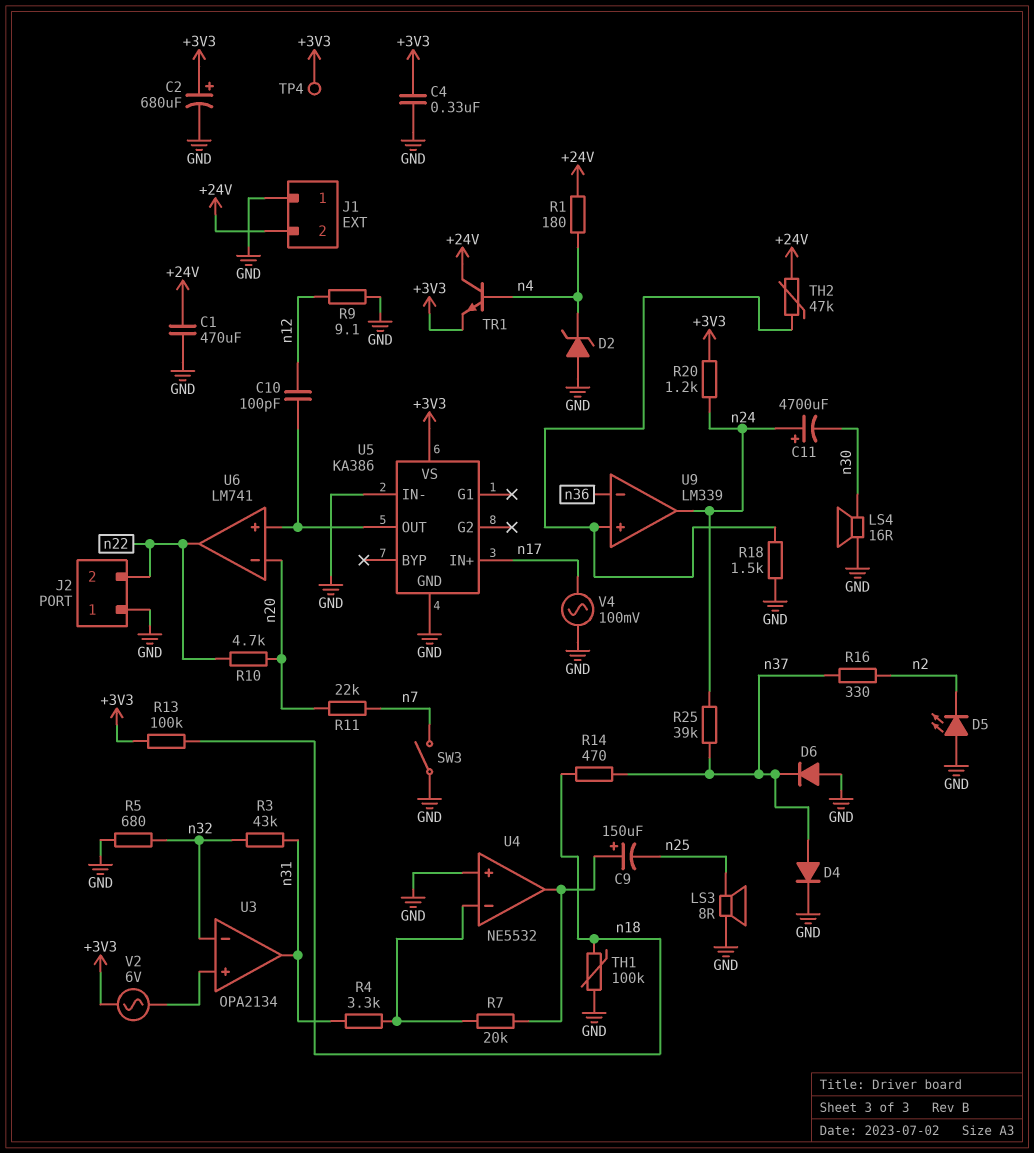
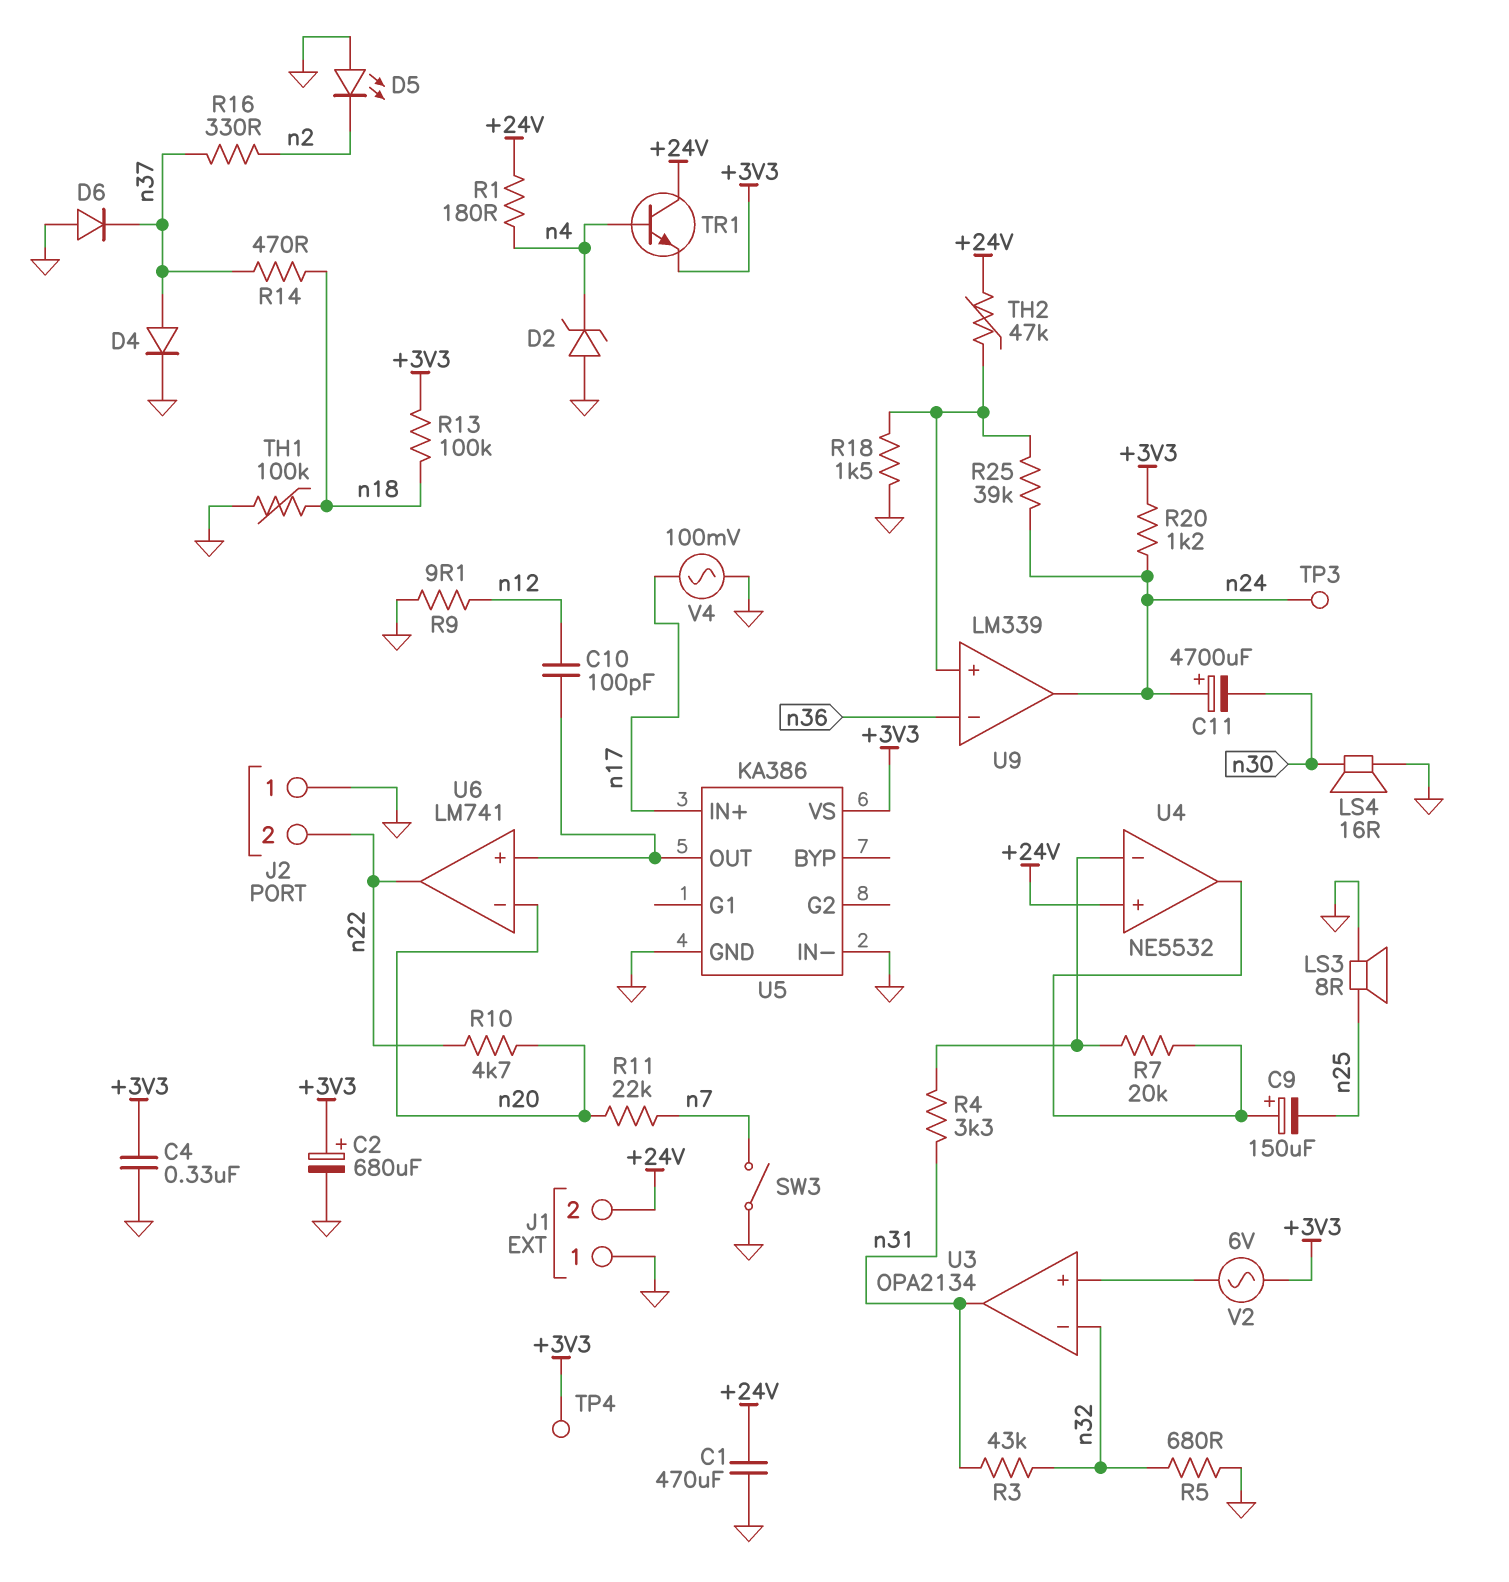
R25: 39k (n24, n37) -> 39k (U9/in+, n24)
TP3: none -> test point (n24)
U4 pin in+: GND -> +24V

